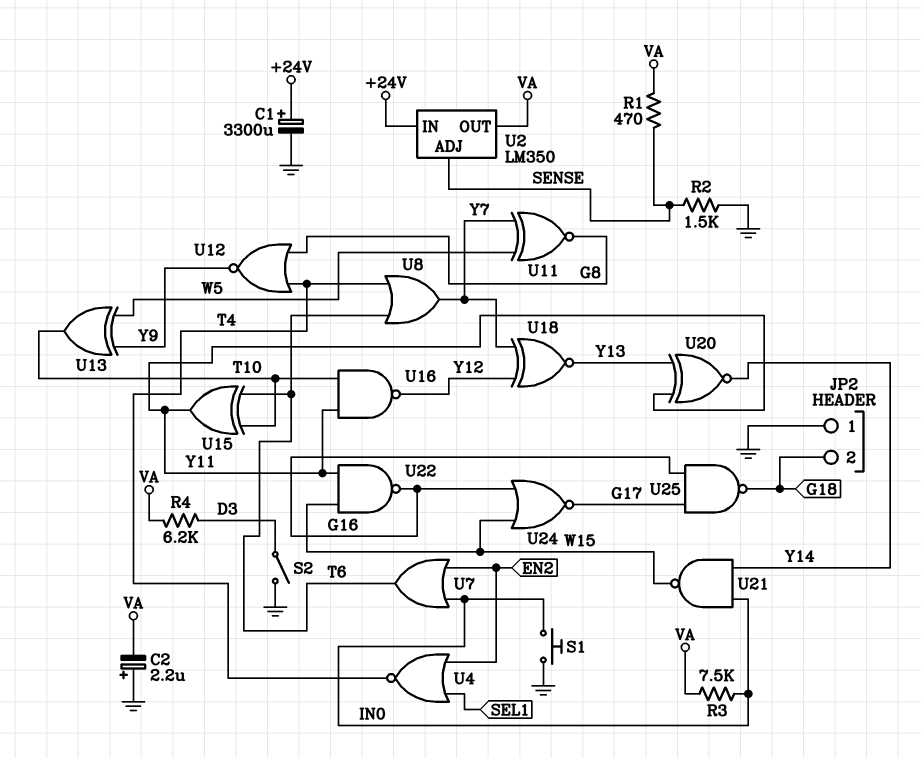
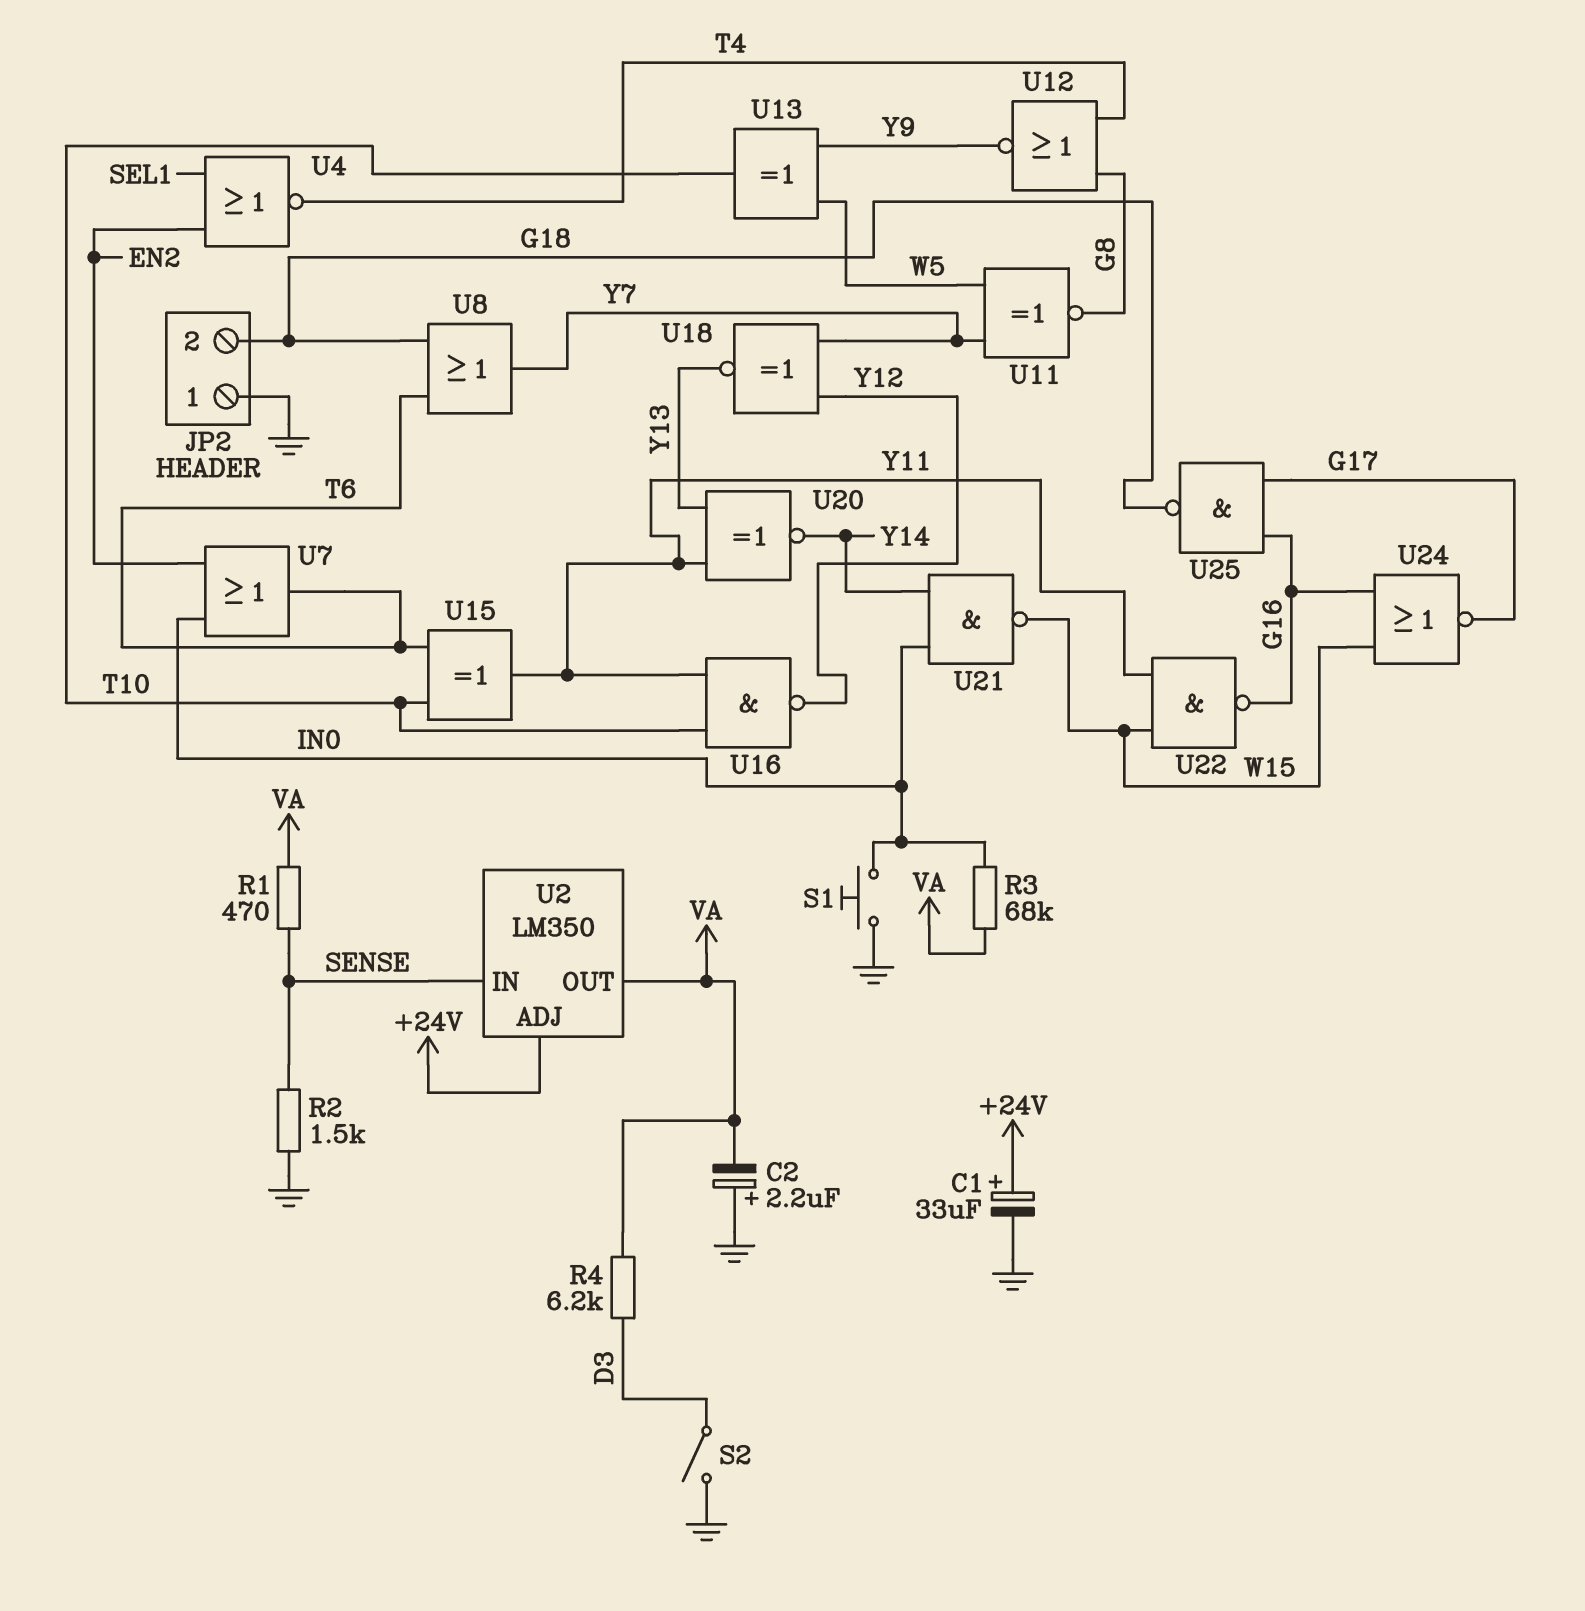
C1: 3300uF (plus +24V, minus GND) -> 33uF (plus +24V, minus GND)
R3: 7.5k (IN0, VA) -> 68k (IN0, VA)
U2 pin ADJ: SENSE -> +24V
U2 pin IN: +24V -> SENSE
U8: OR (in T4, in T6, out Y7) -> OR (in G18, in T6, out Y7)

